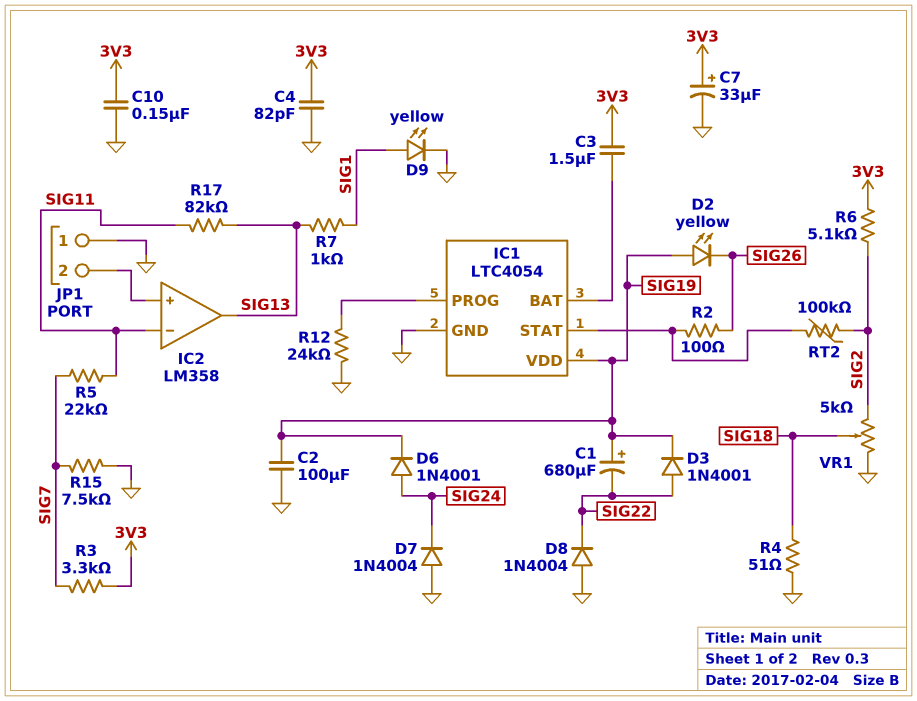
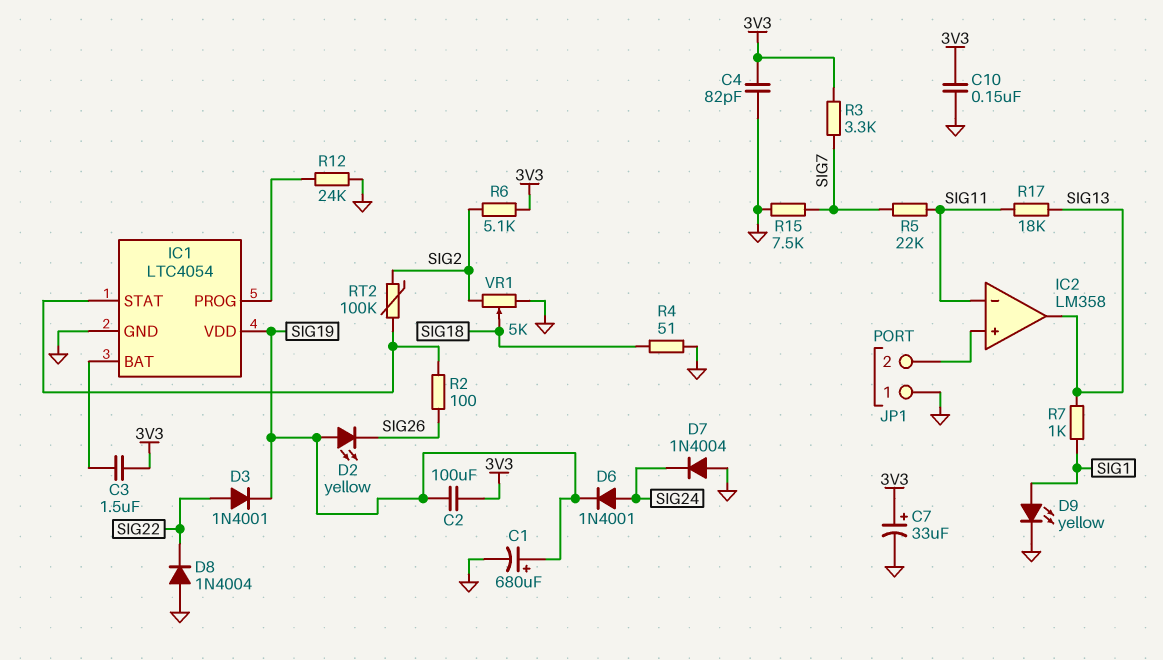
C1: 680uF (plus SIG19, minus SIG22) -> 680uF (plus SIG19, minus GND)
C2: 100uF (GND, SIG19) -> 100uF (3V3, SIG19)
R17: 82k (SIG11, SIG13) -> 18k (SIG11, SIG13)

